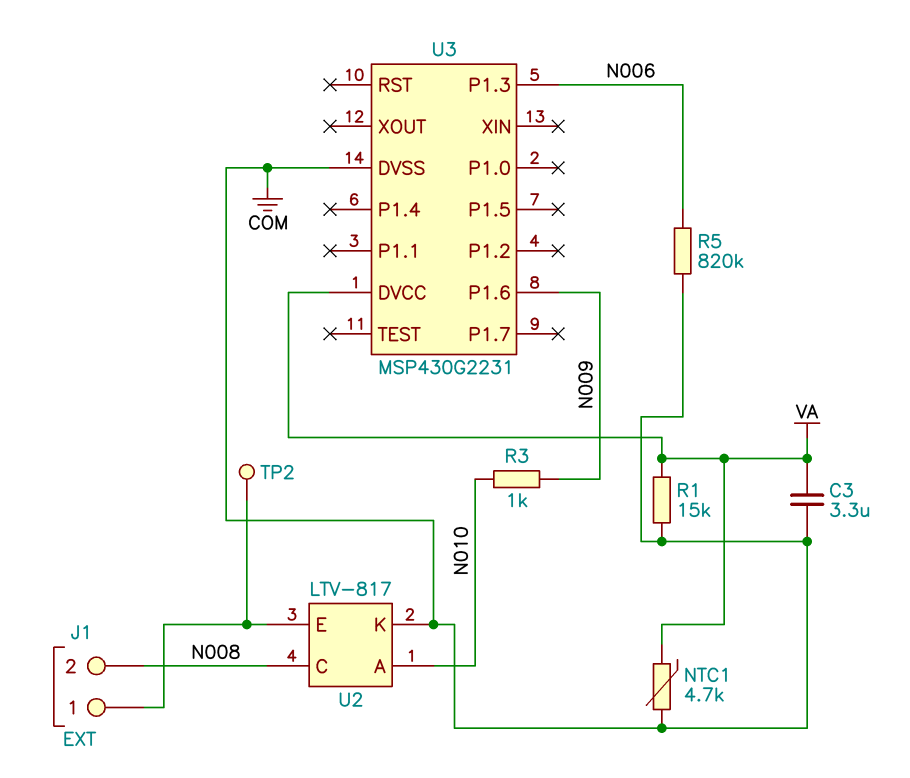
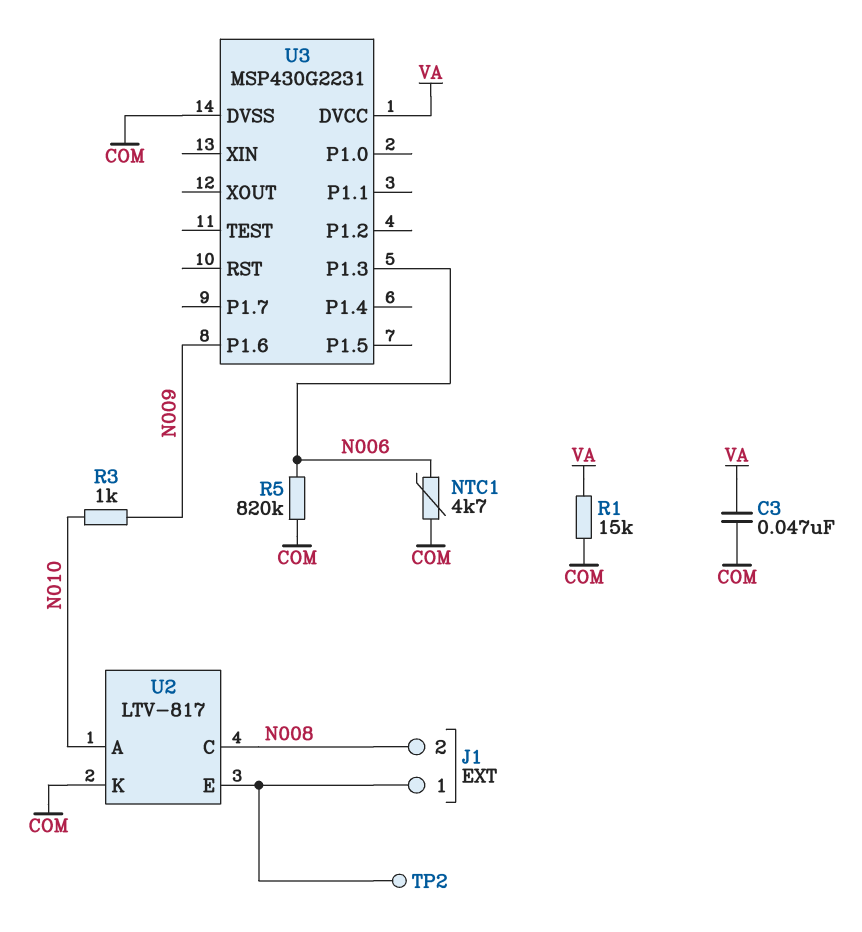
C3: 3.3uF (COM, VA) -> 47nF (COM, VA)
NTC1: 4.7k (COM, VA) -> 4.7k (COM, N006)

